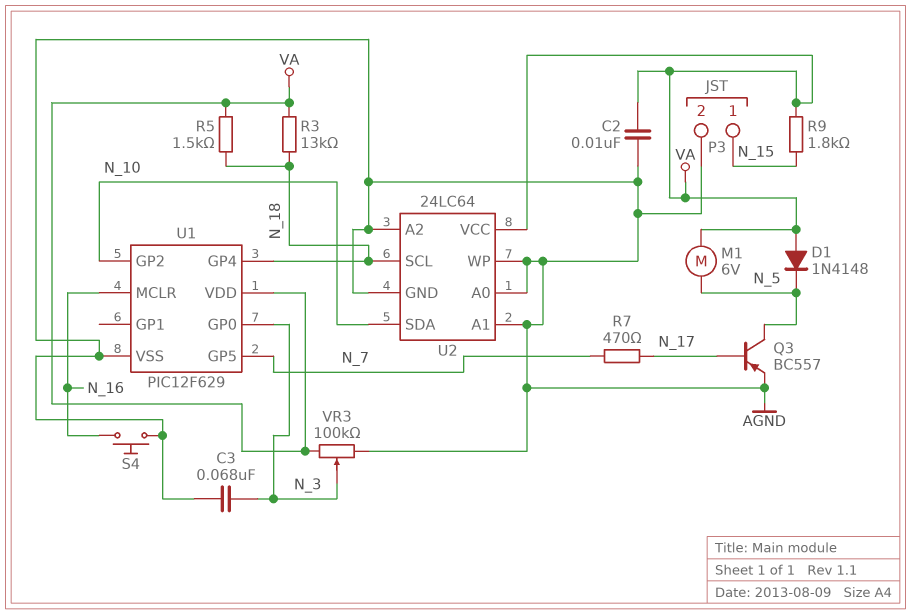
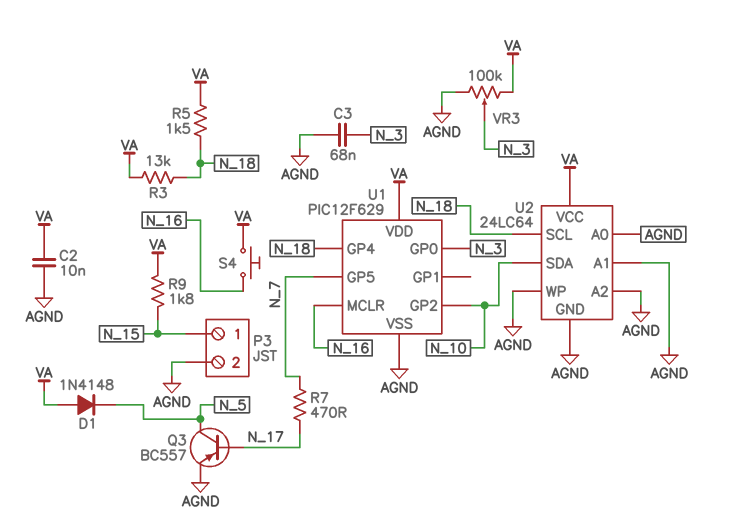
M1: motor 6V (N_5, VA) -> none
S4: button (AGND, N_16) -> button (N_16, VA)

